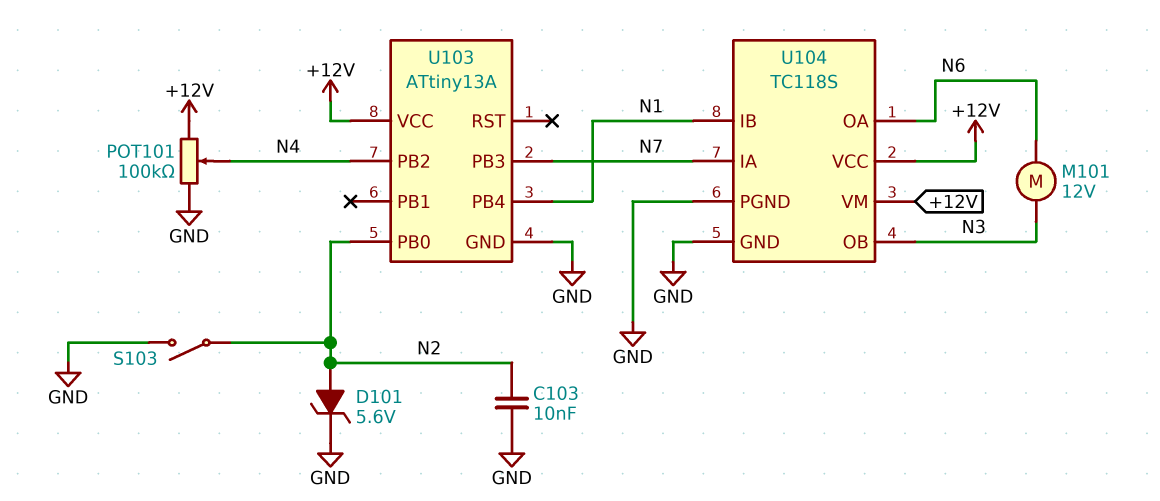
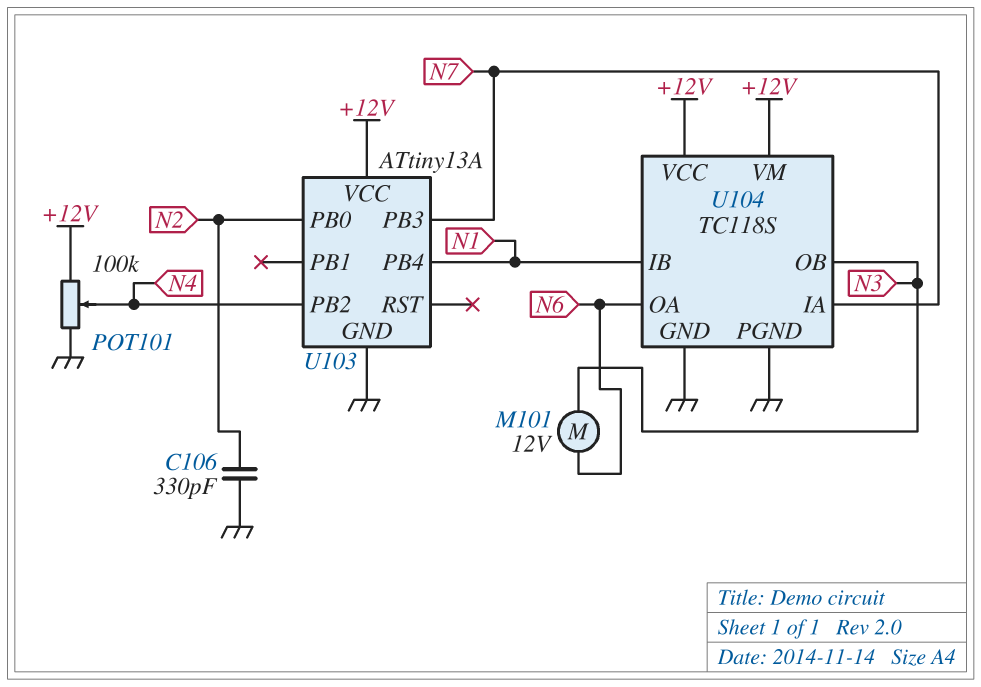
C103: 10nF (GND, N2) -> none
C106: none -> 330pF (GND, N2)
D101: zener 5.6V (A N2, K GND) -> none
S103: switch (GND, N2) -> none

